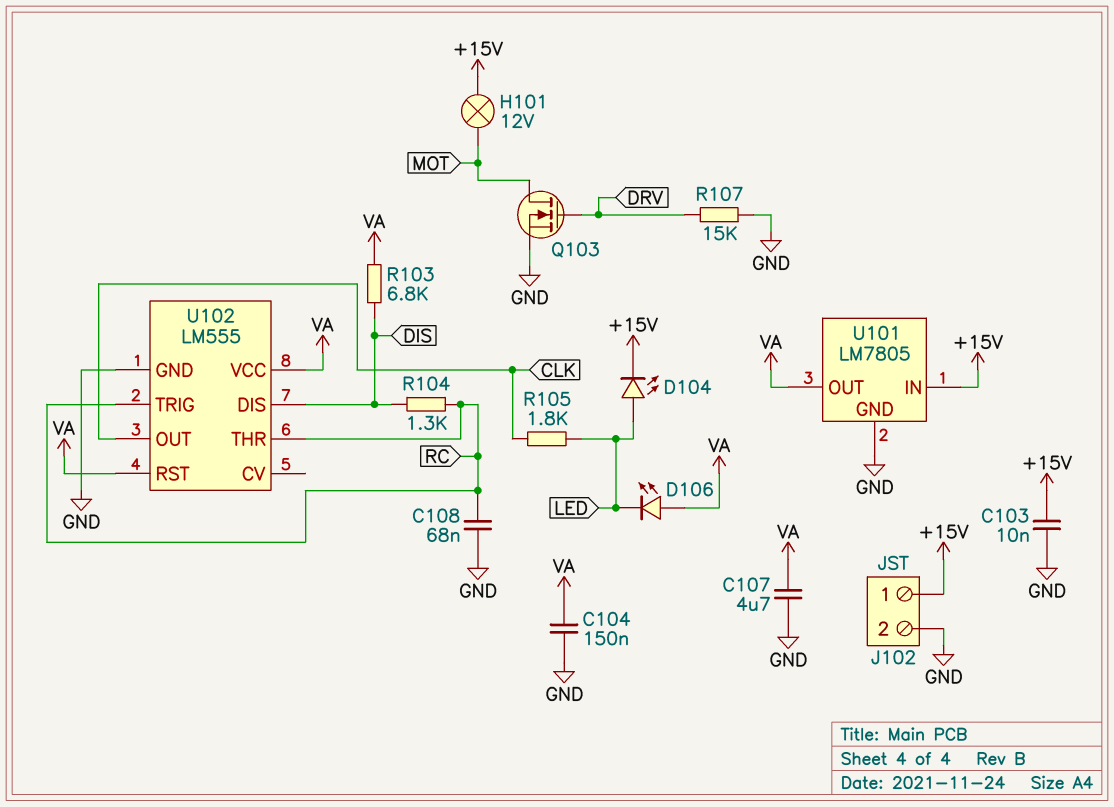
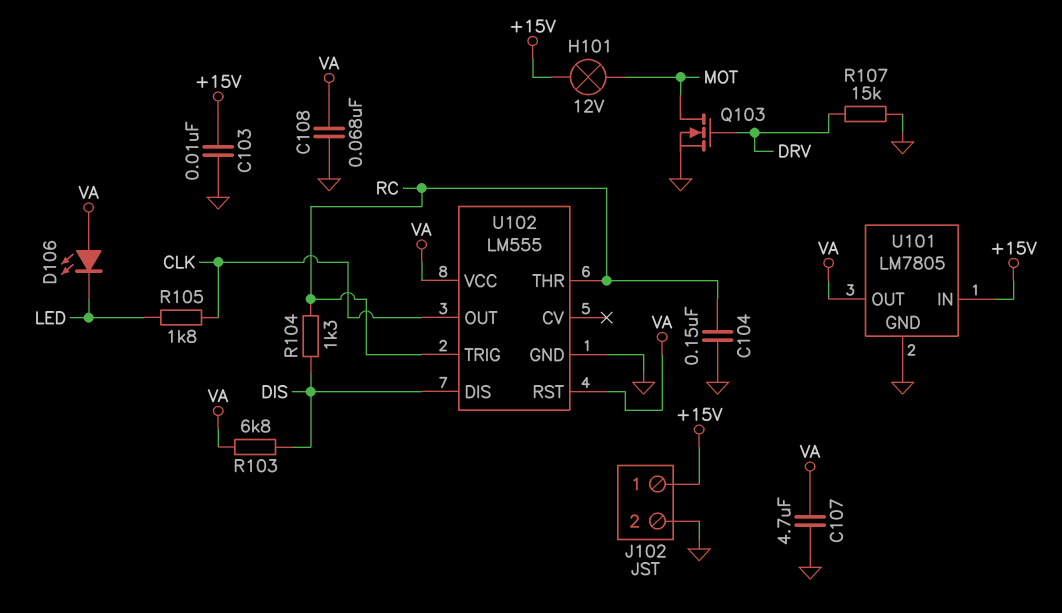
C104: 150nF (GND, VA) -> 150nF (GND, RC)
C108: 68nF (GND, RC) -> 68nF (GND, VA)
D104: LED (A LED, K +15V) -> none

